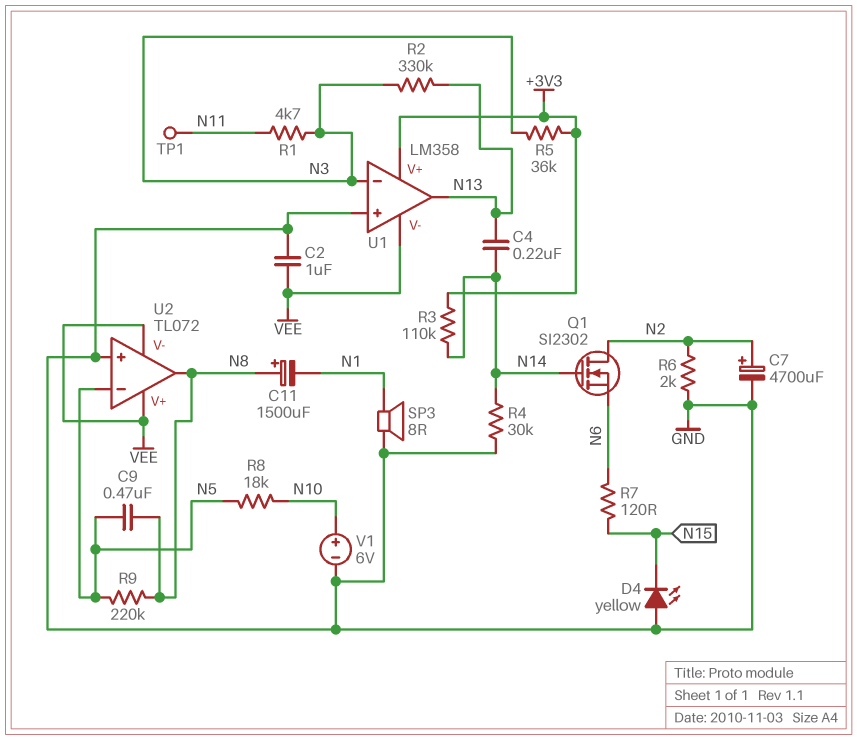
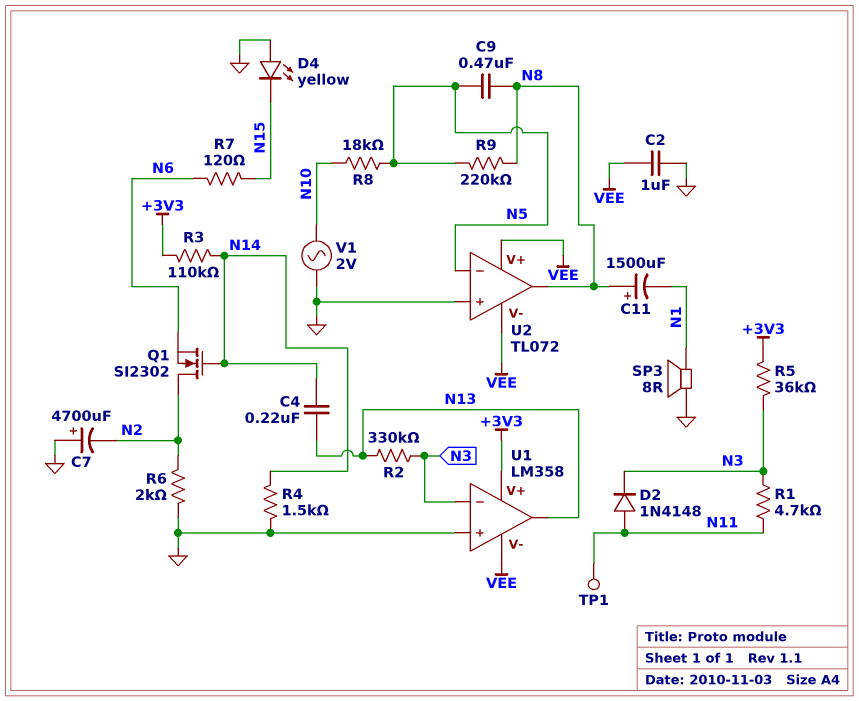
C7: 4700uF (plus N2, minus GND) -> 4700uF (plus GND, minus N2)
D2: none -> diode 1N4148 (A N11, K N3)
R4: 30k (GND, N14) -> 1.5k (GND, N14)
V1: 6V (plus N10, minus GND) -> AC 2V (GND, N10)

